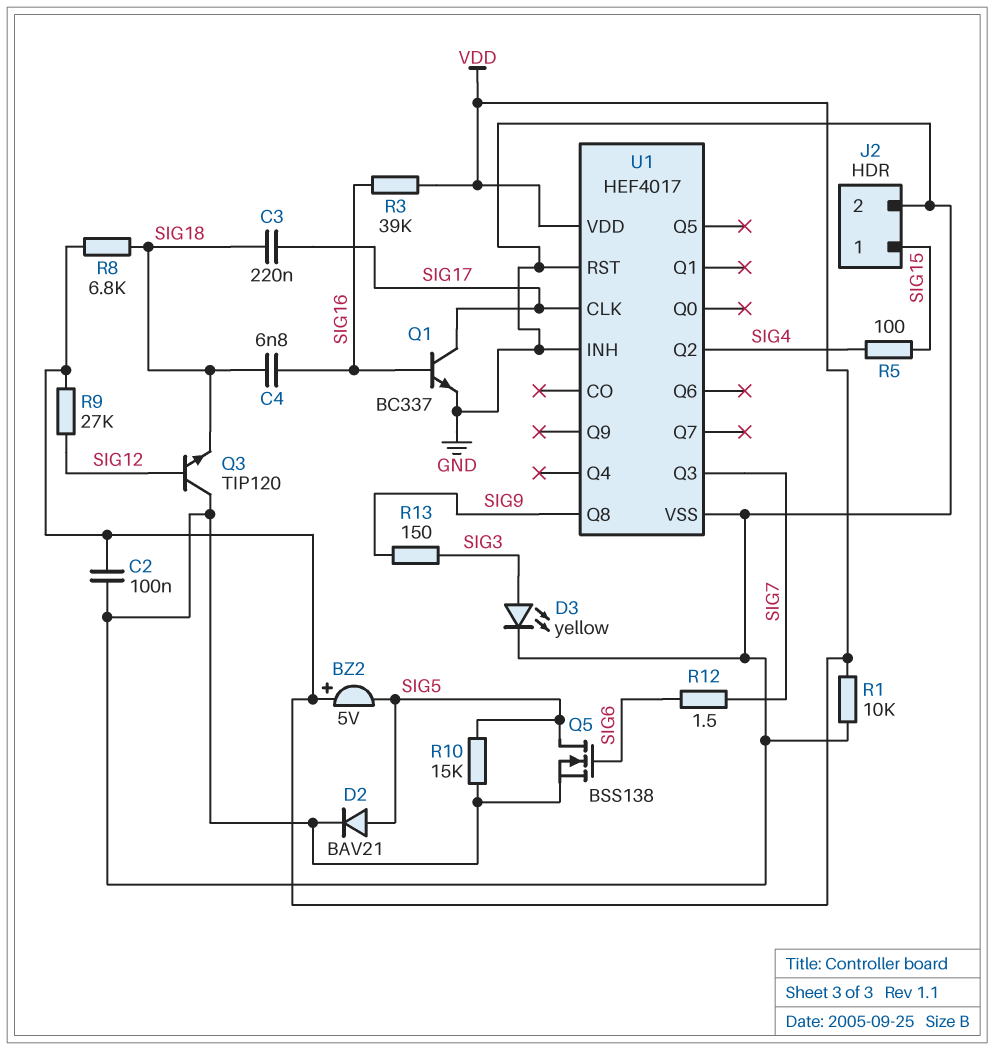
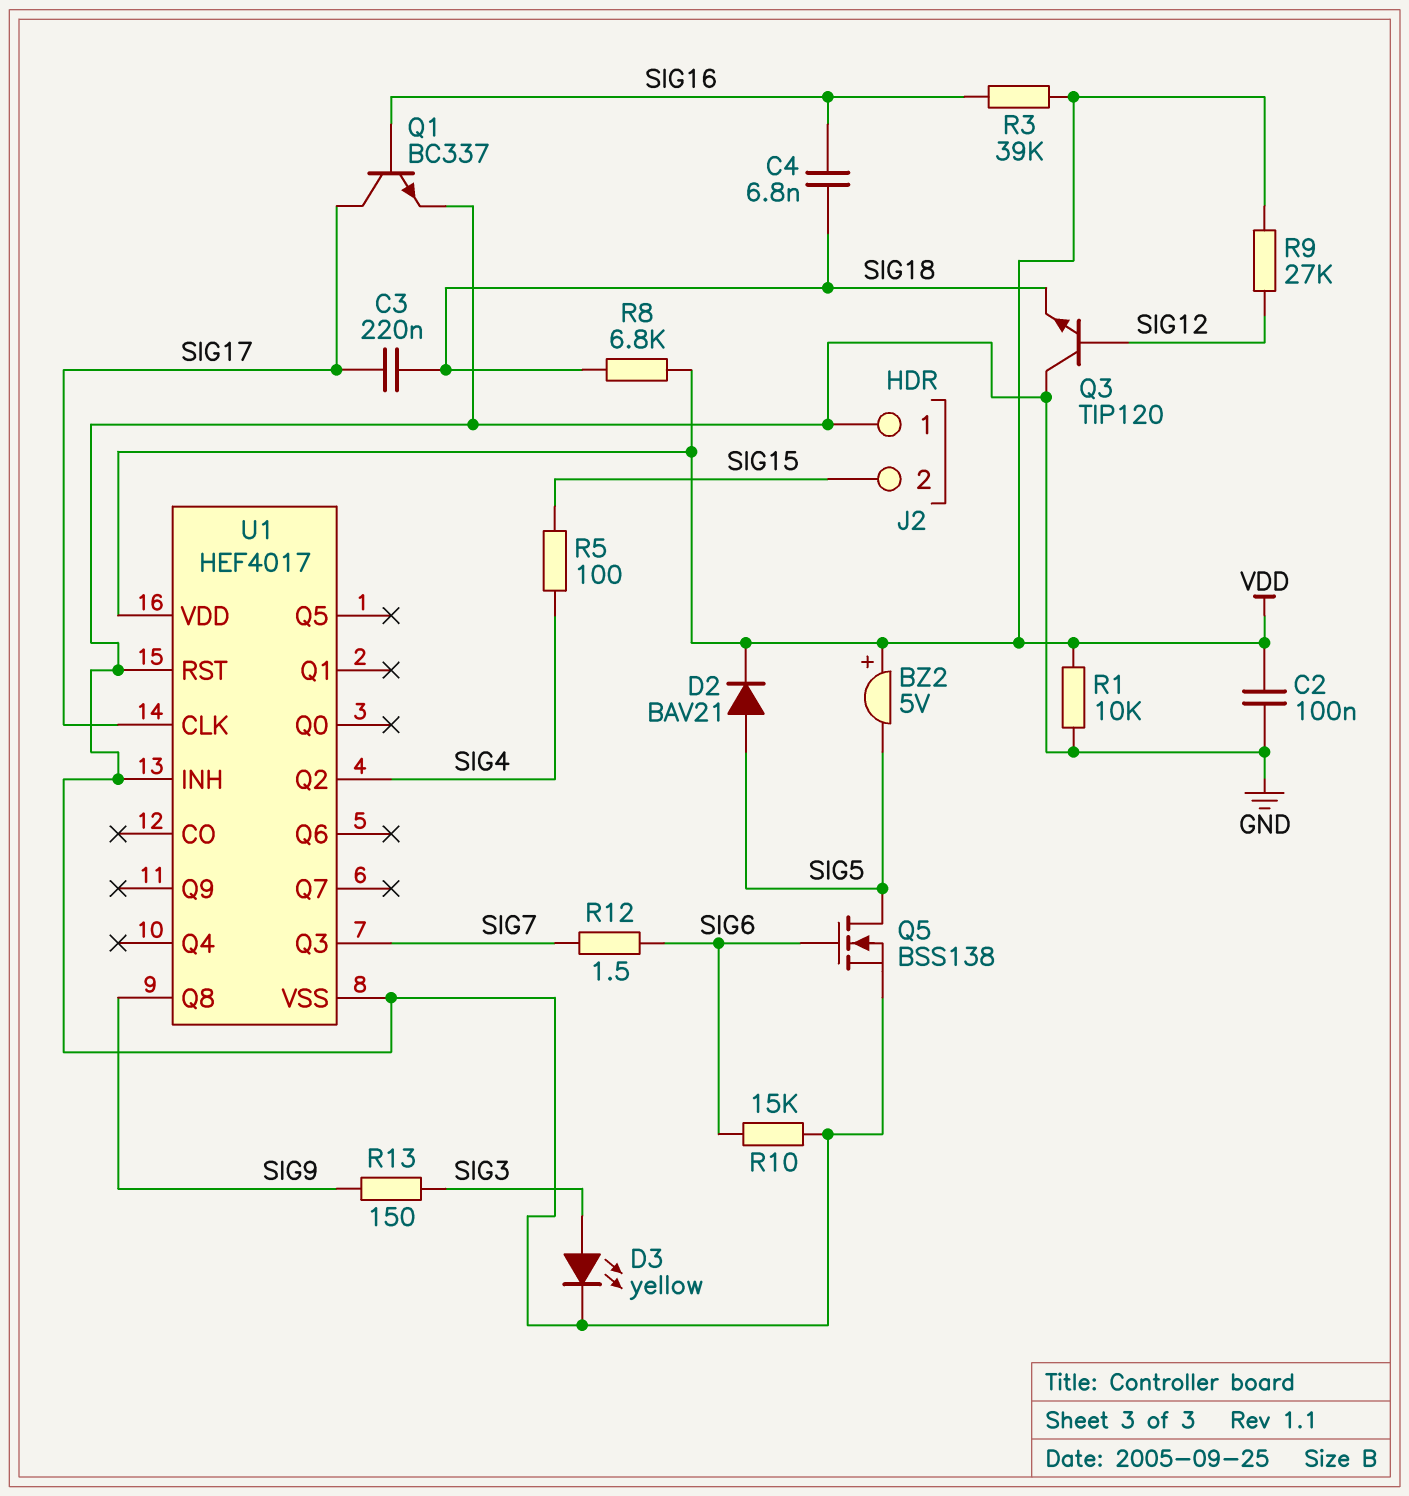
D2: diode BAV21 (A SIG5, K GND) -> diode BAV21 (A SIG5, K VDD)
J2 pin 1: SIG15 -> GND
J2 pin 2: GND -> SIG15
R10: 15k (GND, SIG5) -> 15k (GND, SIG6)

